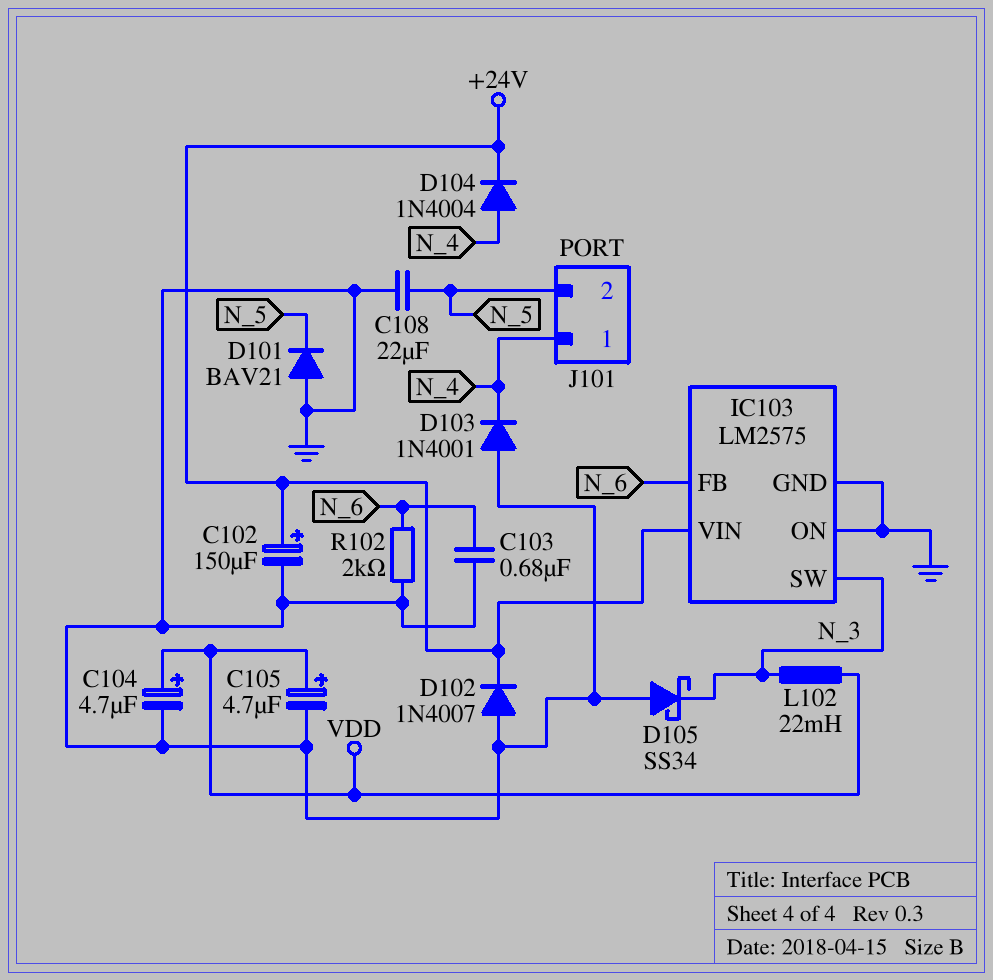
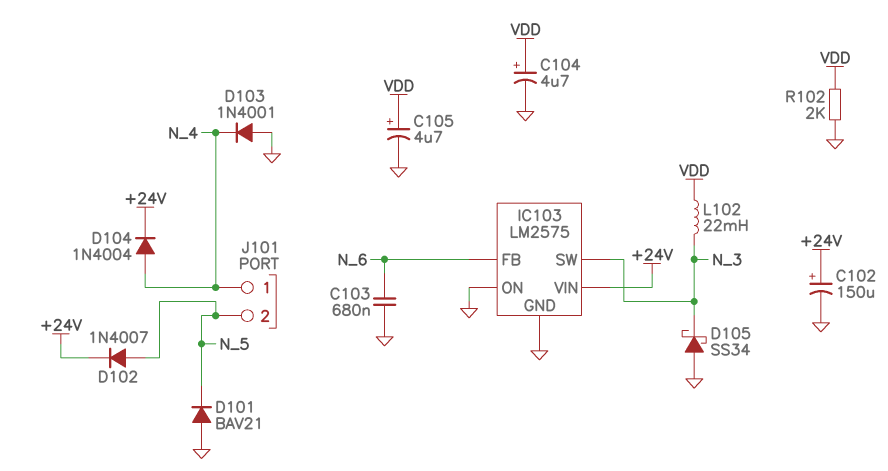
C108: 22uF (GND, N_5) -> none
D102: diode 1N4007 (A GND, K +24V) -> diode 1N4007 (A N_5, K +24V)
R102: 2k (GND, N_6) -> 2k (GND, VDD)

